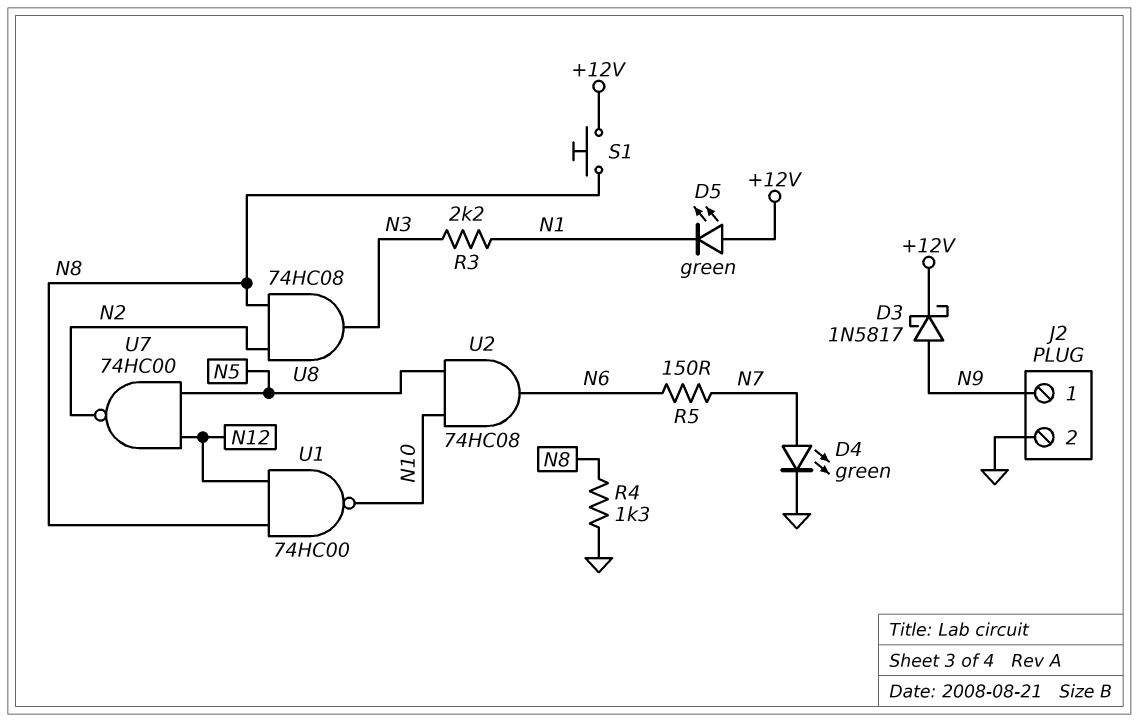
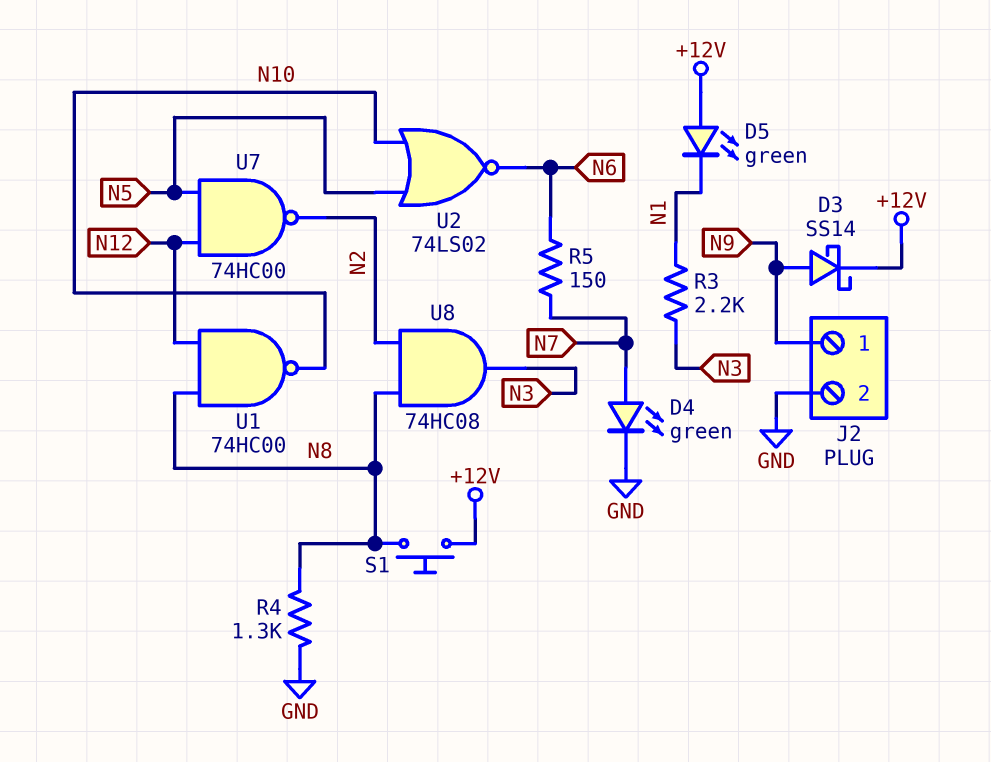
D3: schottky 1N5817 (A N9, K +12V) -> schottky SS14 (A N9, K +12V)
U2: AND 74HC08 (in N5, in N10, out N6) -> NOR 74LS02 (in N5, in N10, out N6)

